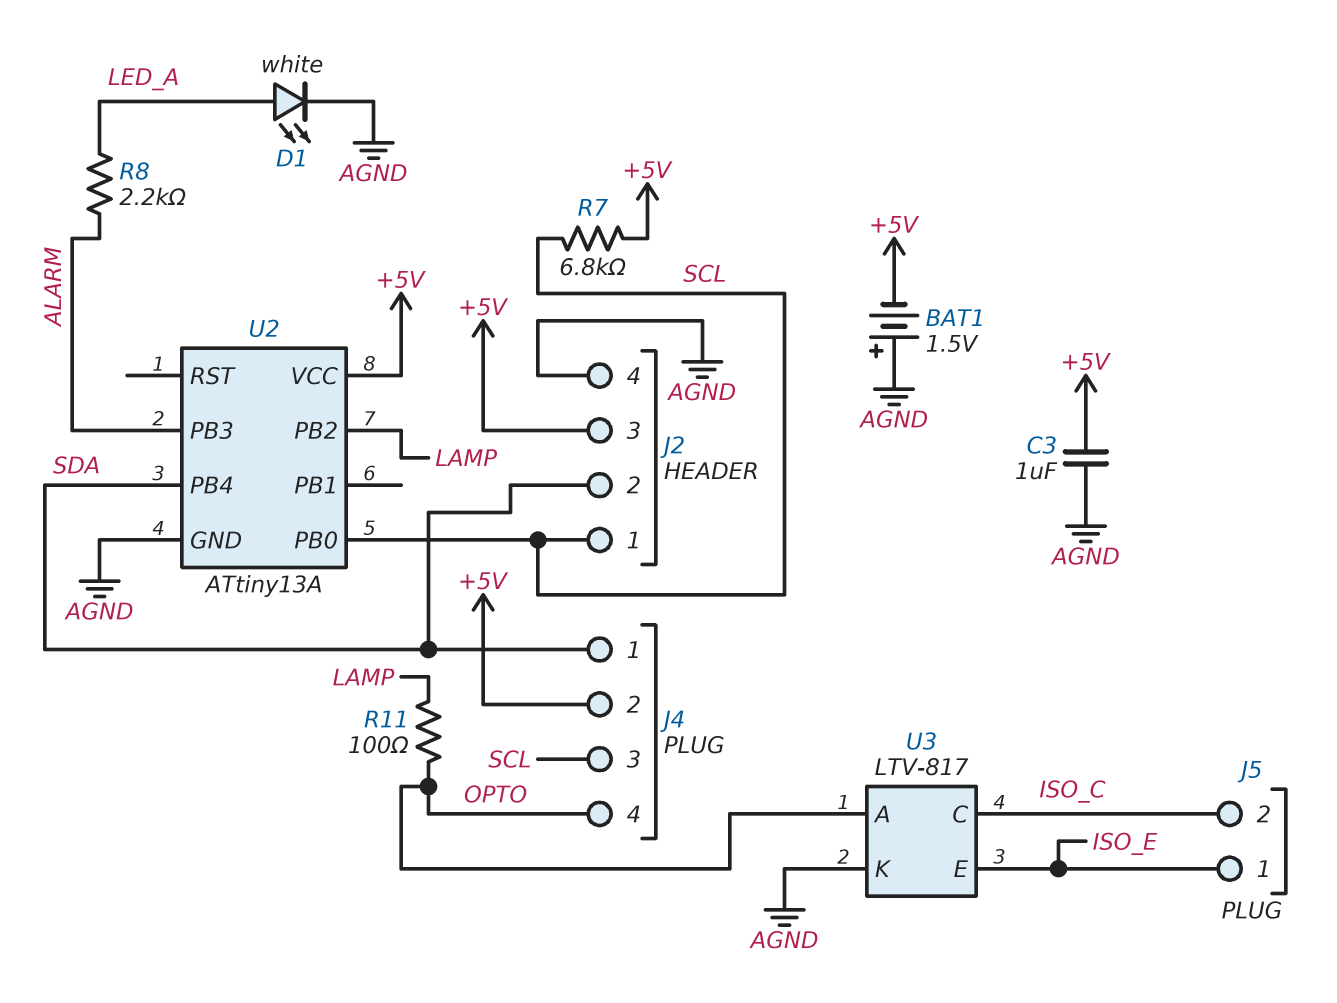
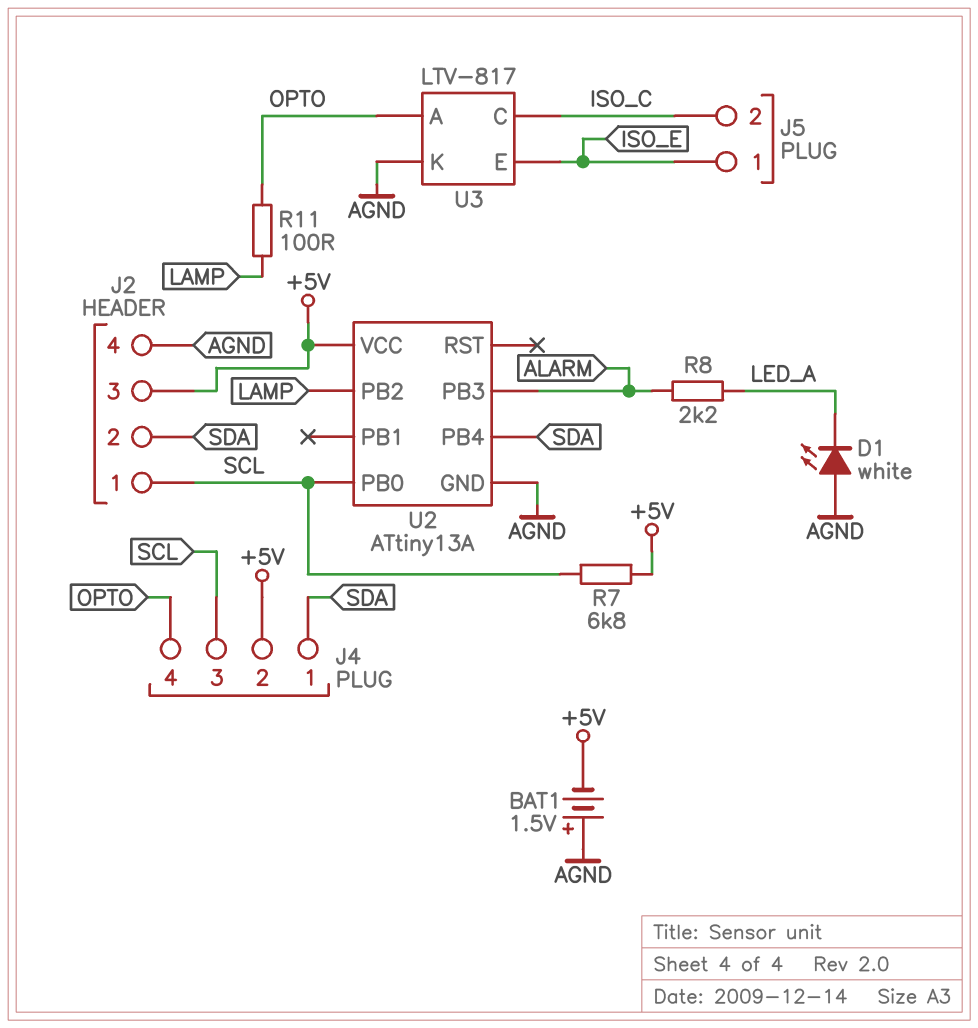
C3: 1uF (+5V, AGND) -> none
D1: LED white (A LED_A, K AGND) -> LED white (A AGND, K LED_A)

